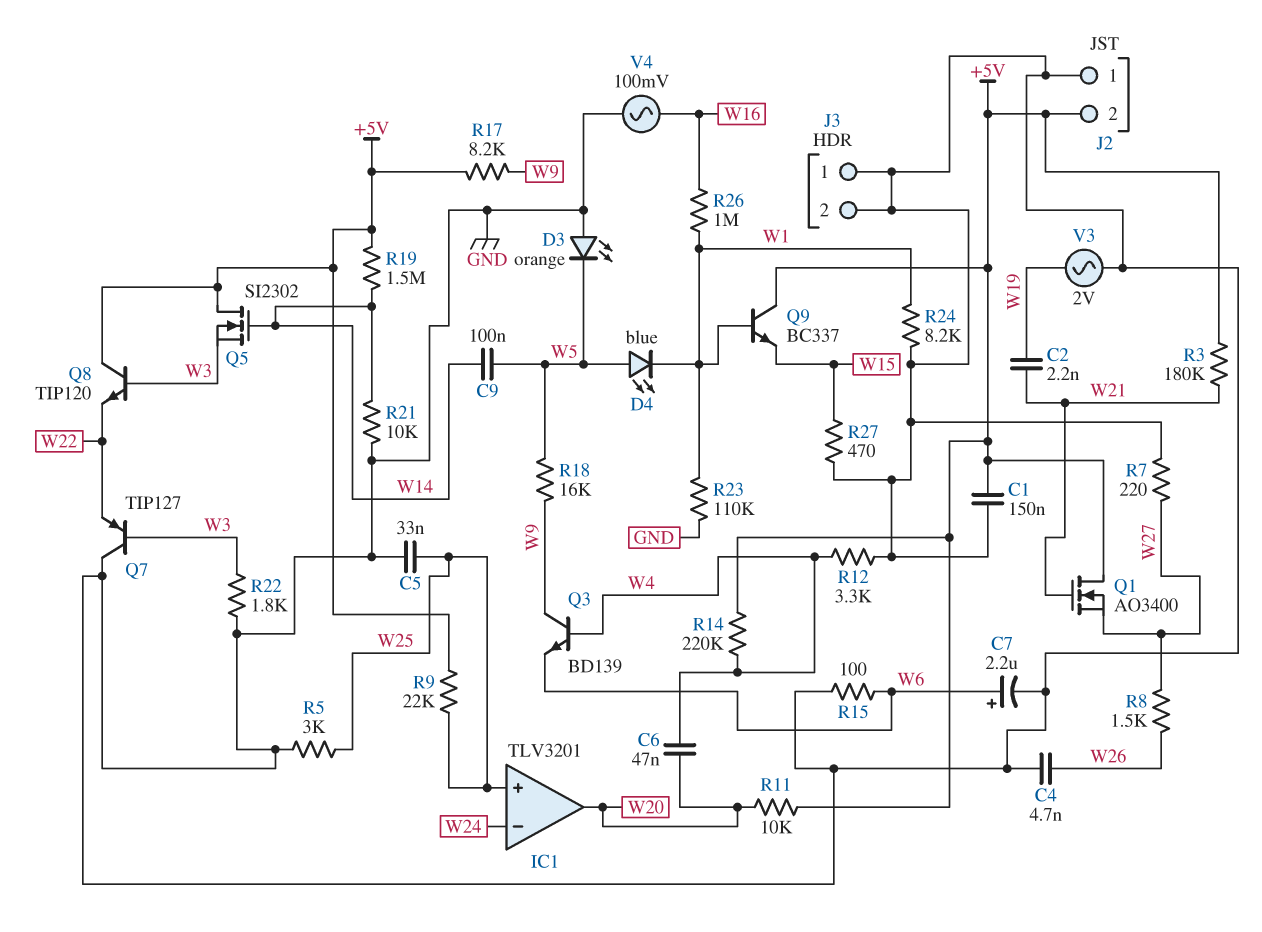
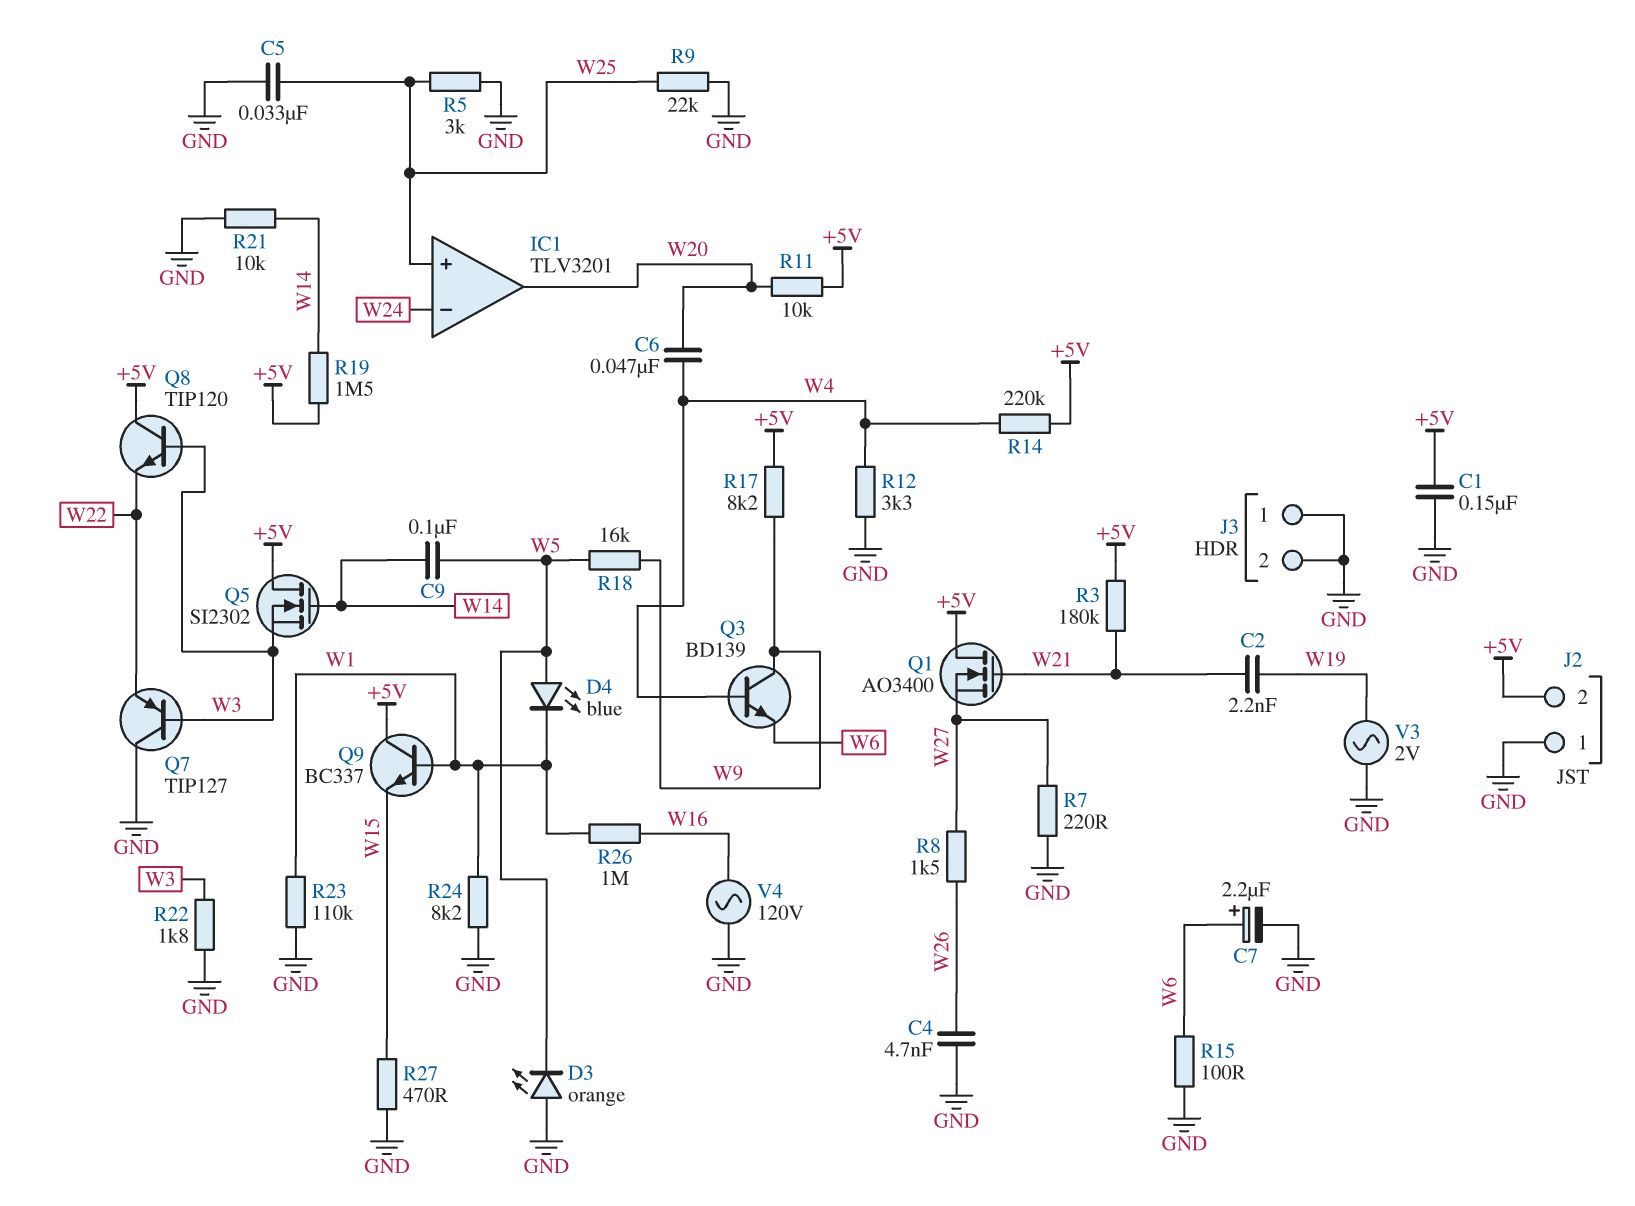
R9: 22k (+5V, W25) -> 22k (GND, W25)
V4: AC 100mV (GND, W16) -> AC 120V (GND, W16)

